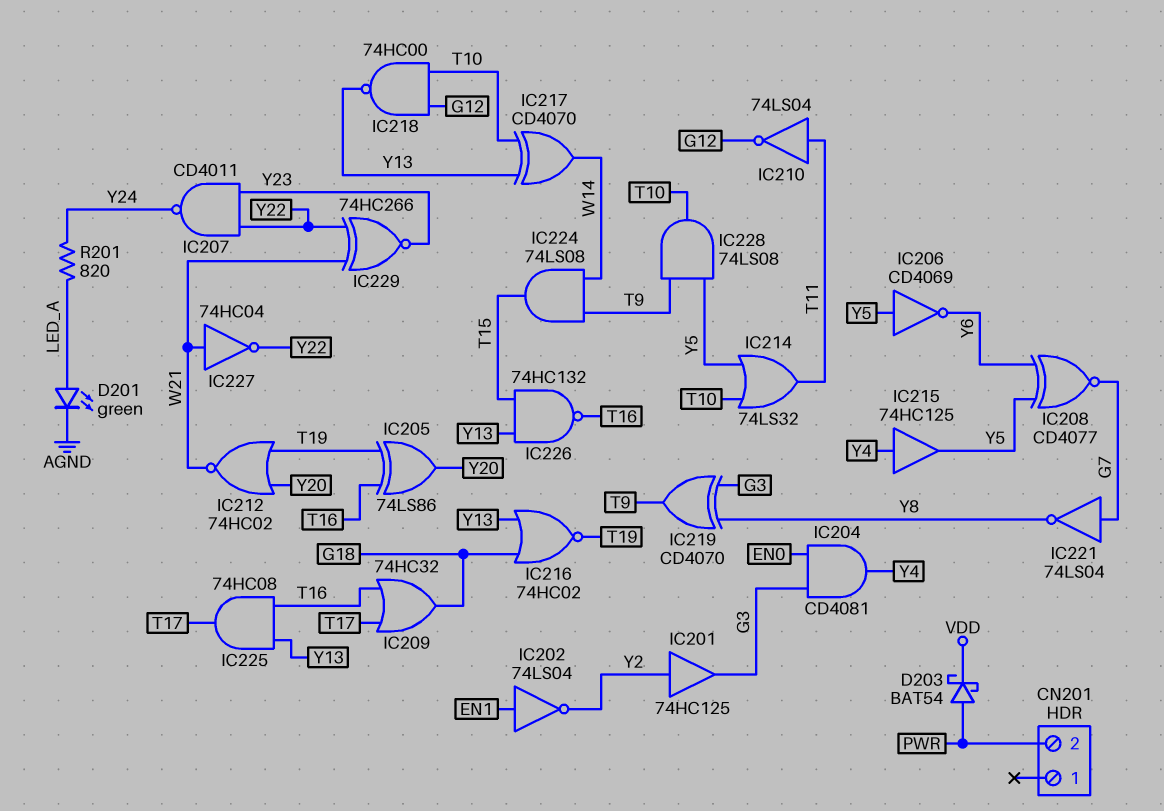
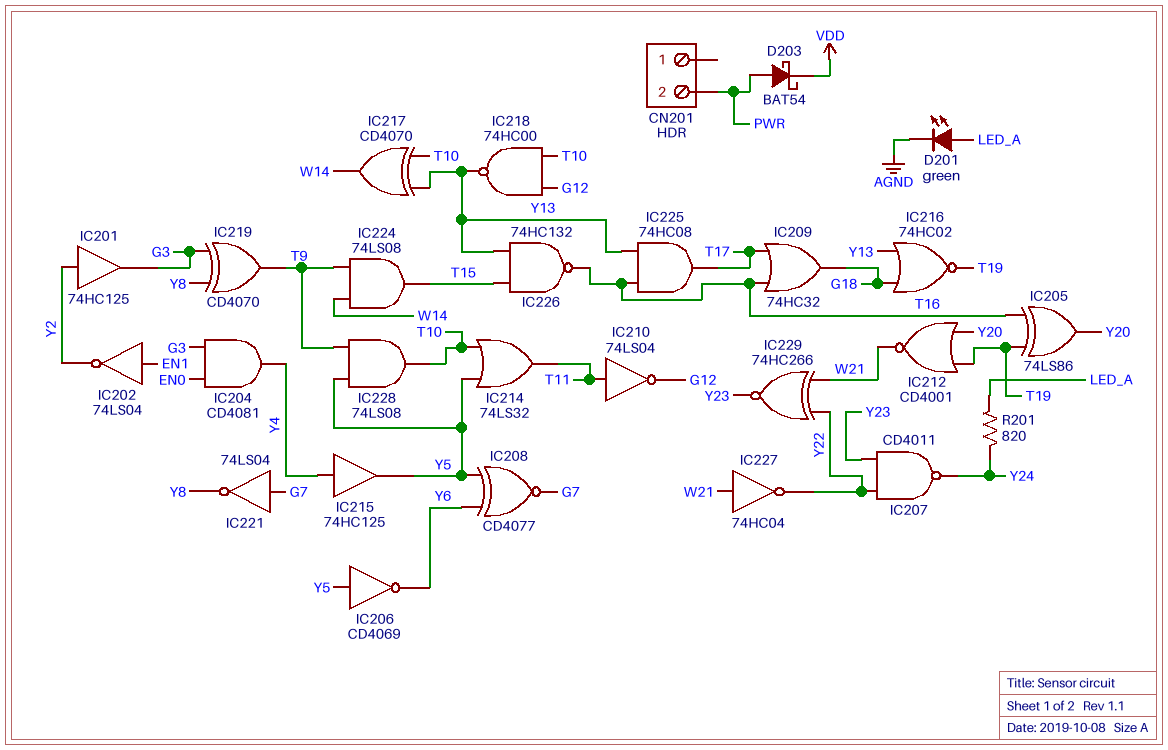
IC212: NOR 74HC02 (in T19, in Y20, out W21) -> NOR CD4001 (in T19, in Y20, out W21)

